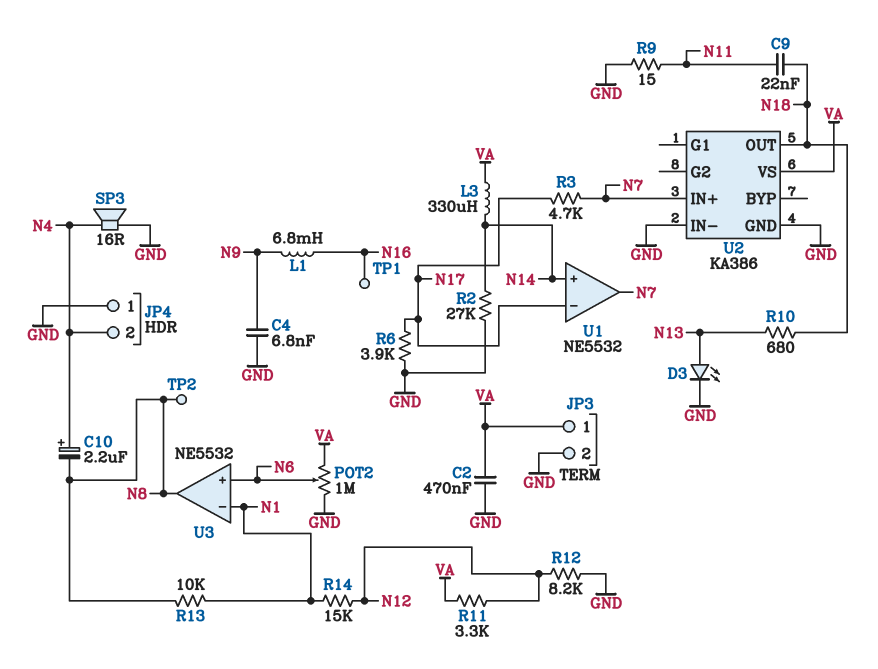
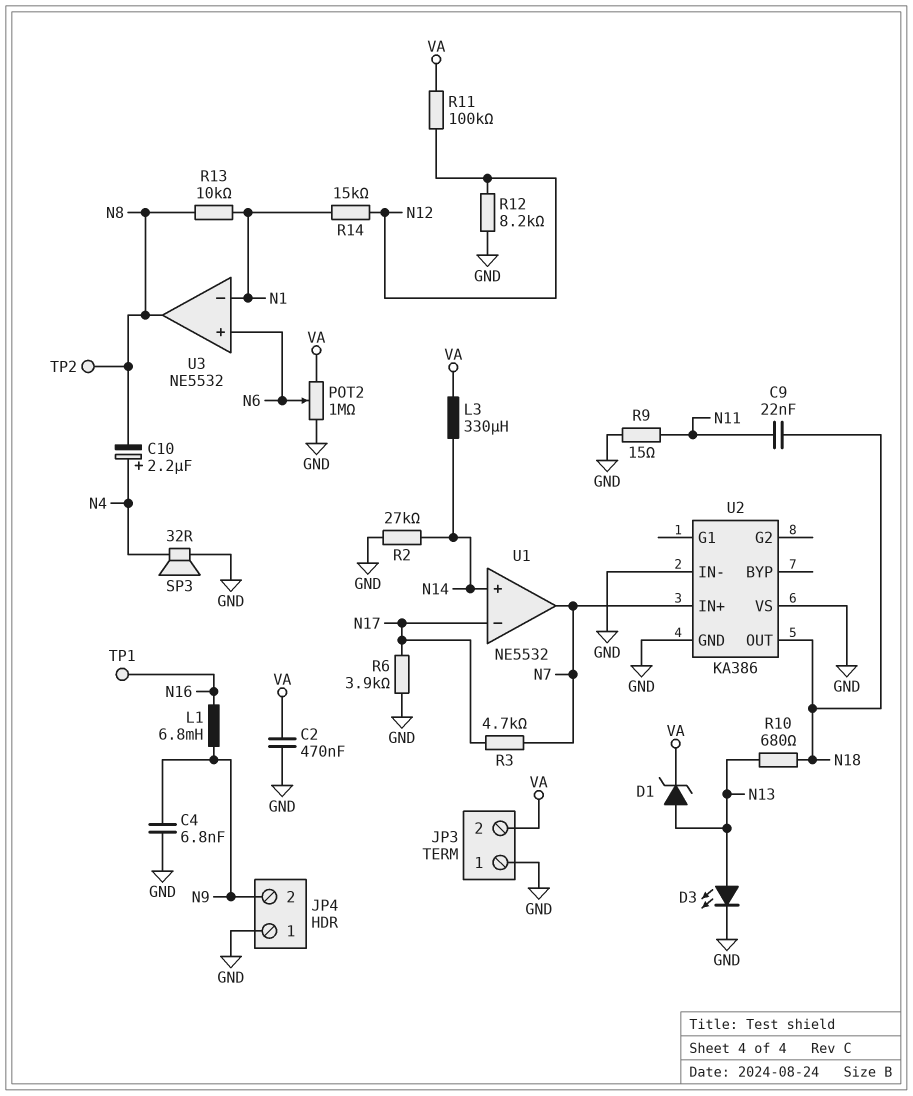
D1: none -> zener (A N13, K VA)
JP3 pin 1: VA -> GND
JP3 pin 2: GND -> VA
JP4 pin 2: N4 -> N9
R11: 3.3k (N12, VA) -> 100k (N12, VA)
SP3: speaker 16R (GND, N4) -> speaker 32R (GND, N4)
U2 pin VS: VA -> GND

